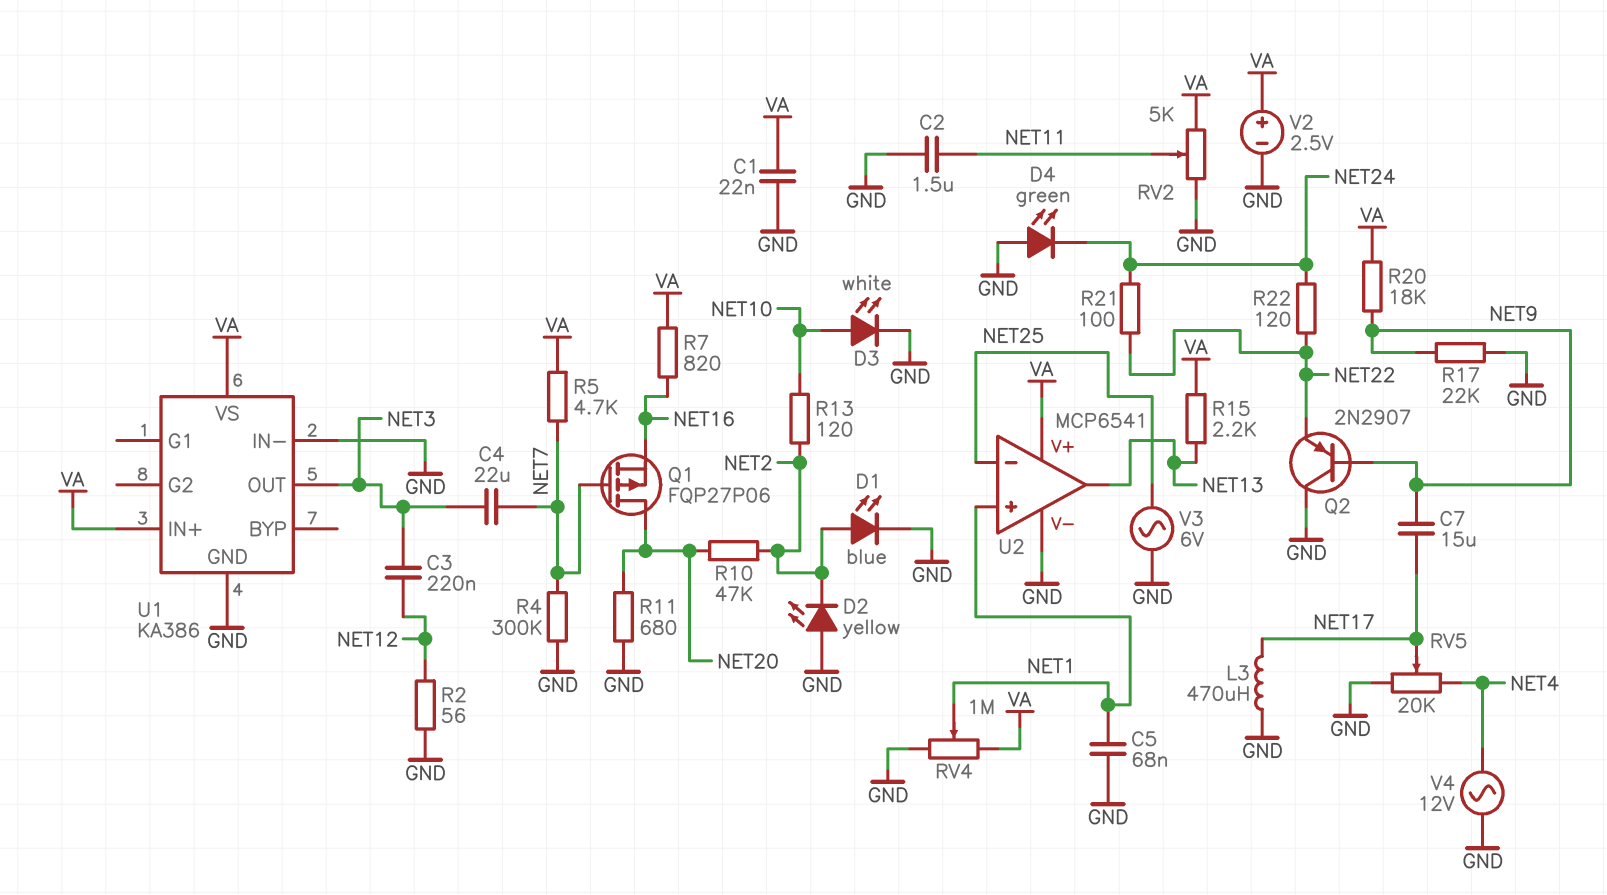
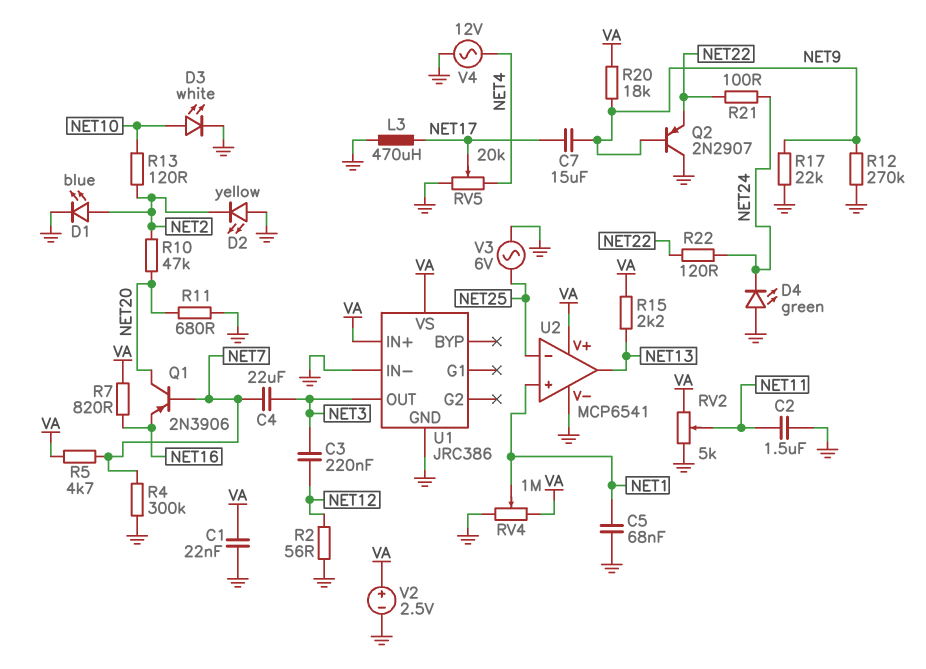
Q1: PMOS FQP27P06 (G NET7, D NET20, S NET16) -> PNP 2N3906 (B NET7, C NET20, E NET16)
R12: none -> 270k (GND, NET9)
U1: KA386 -> JRC386

